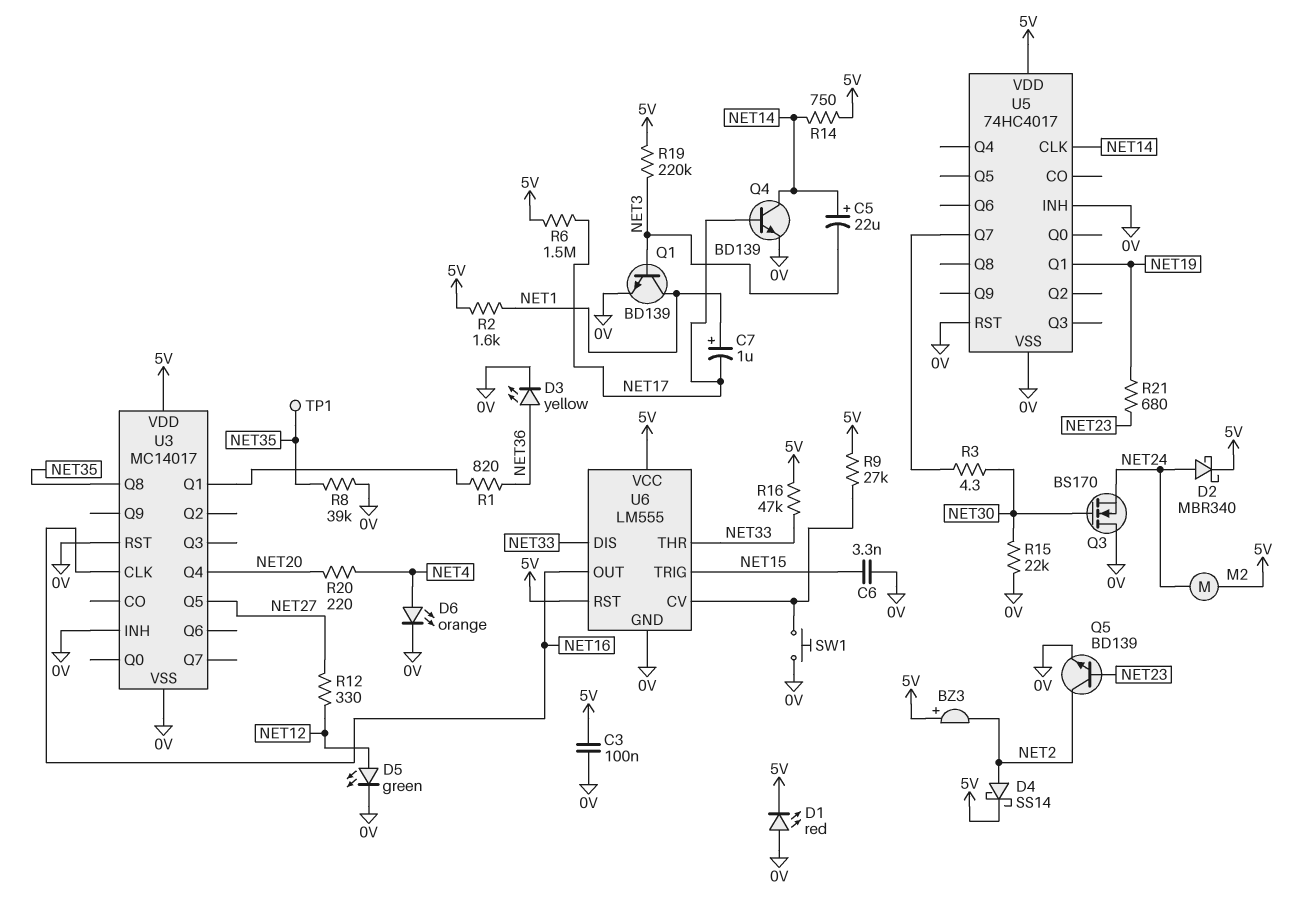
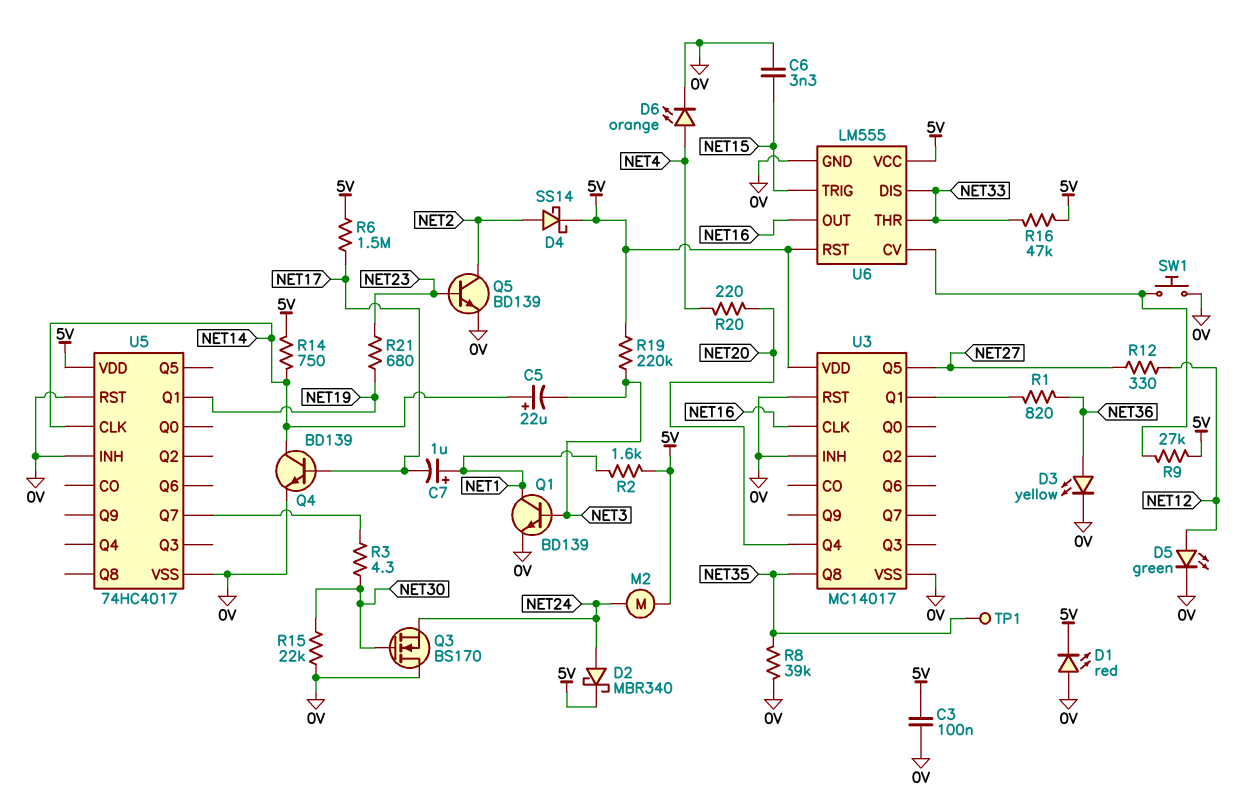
BZ3: buzzer (plus 5V, minus NET2) -> none

